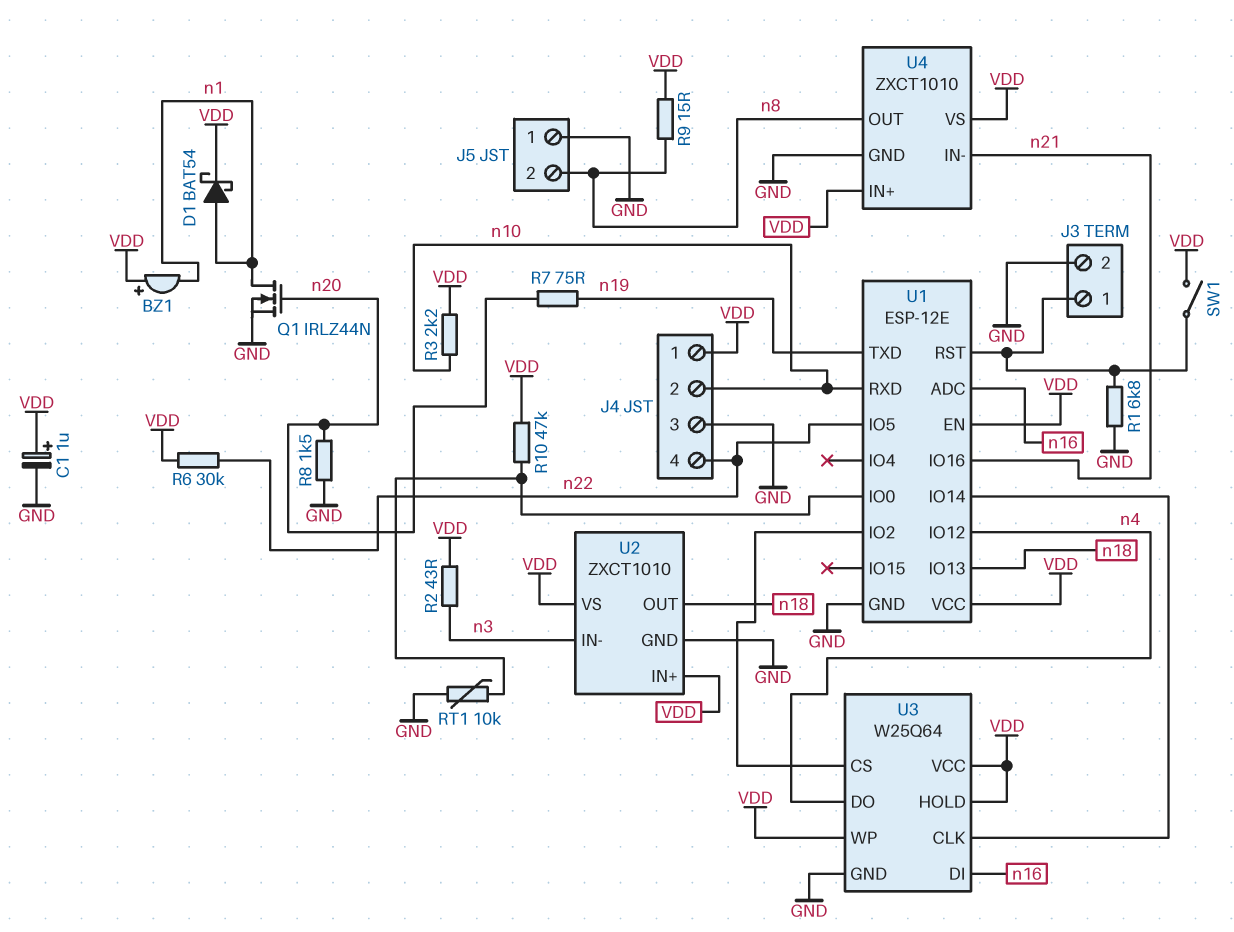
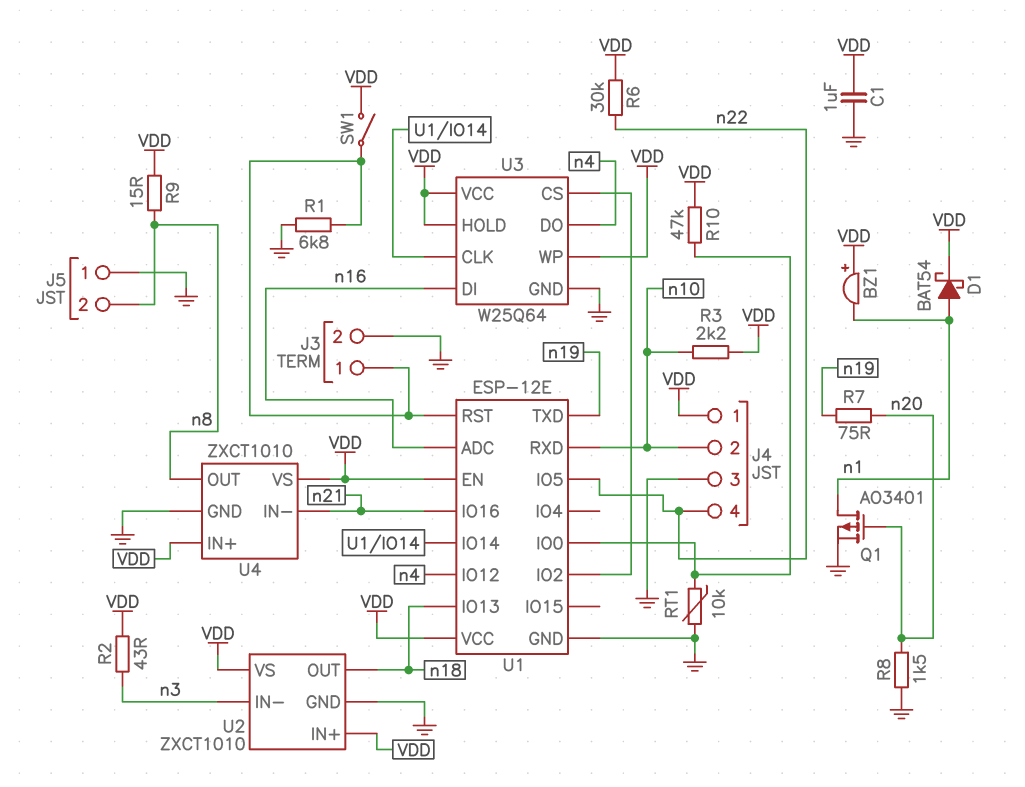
C1: 1uF (plus VDD, minus GND) -> 1uF (GND, VDD)
Q1: NMOS IRLZ44N (G n20, D n1, S GND) -> PMOS AO3401 (G n20, D n1, S GND)

